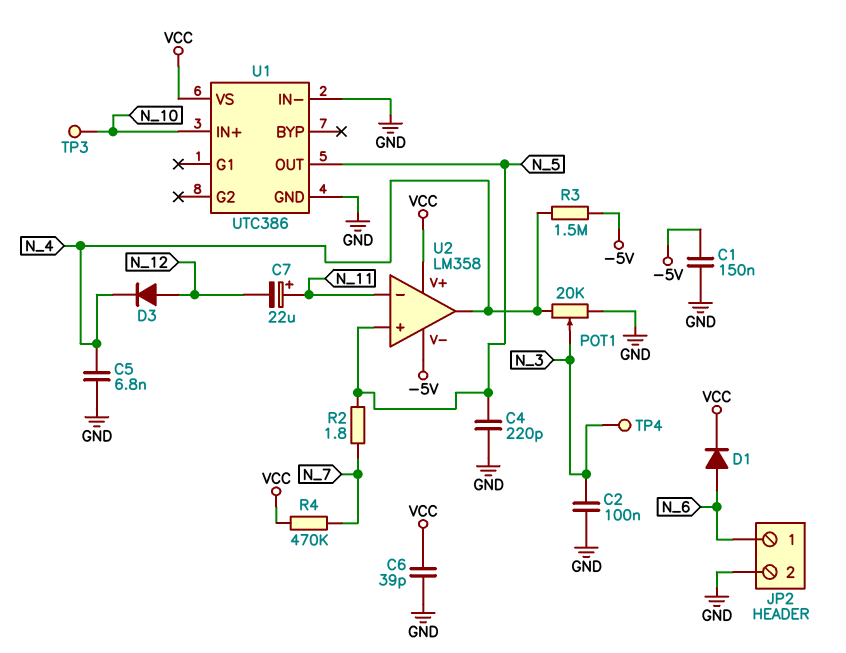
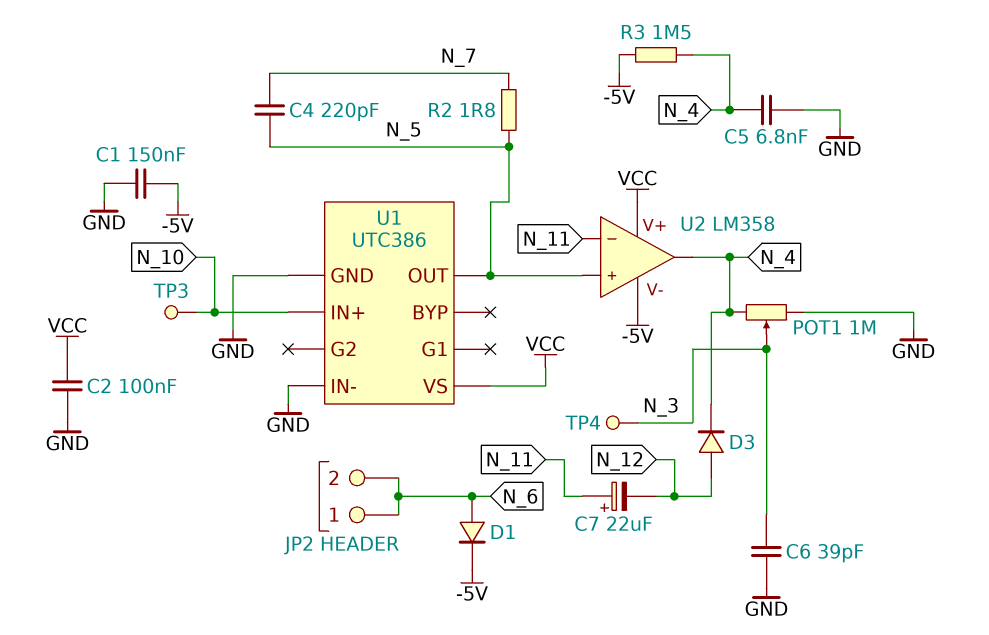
C2: 100nF (GND, N_3) -> 100nF (GND, VCC)
C4: 220pF (GND, N_5) -> 220pF (N_5, N_7)
C6: 39pF (GND, VCC) -> 39pF (GND, N_3)
D1: diode (A N_6, K VCC) -> diode (A N_6, K -5V)
JP2 pin 2: GND -> N_6
POT1: 20k (GND, N_4, wiper N_3) -> 1M (GND, N_4, wiper N_3)
R4: 470k (N_7, VCC) -> none

